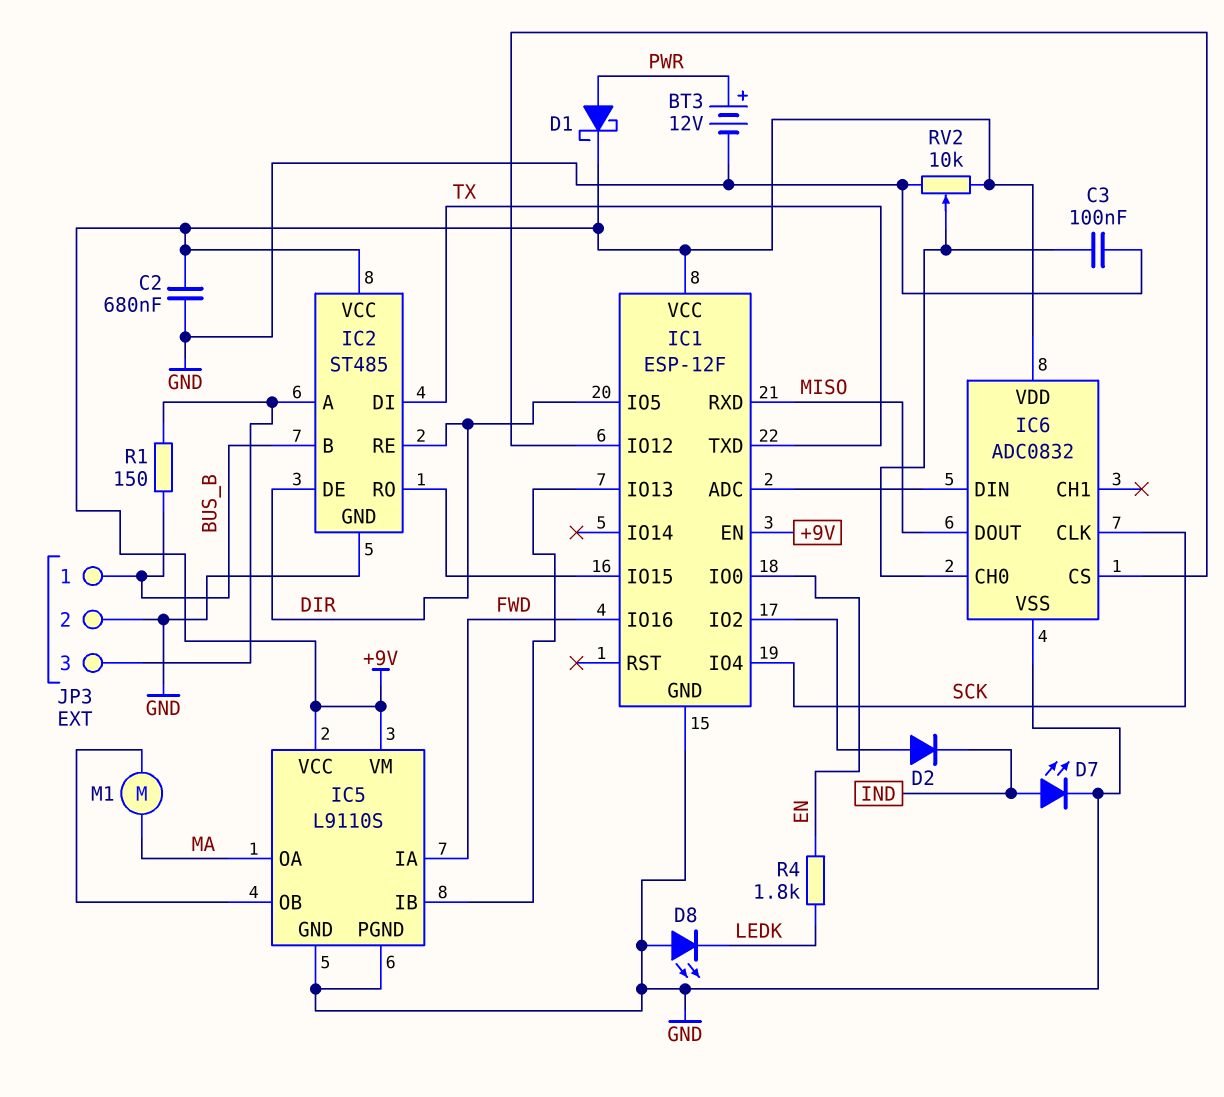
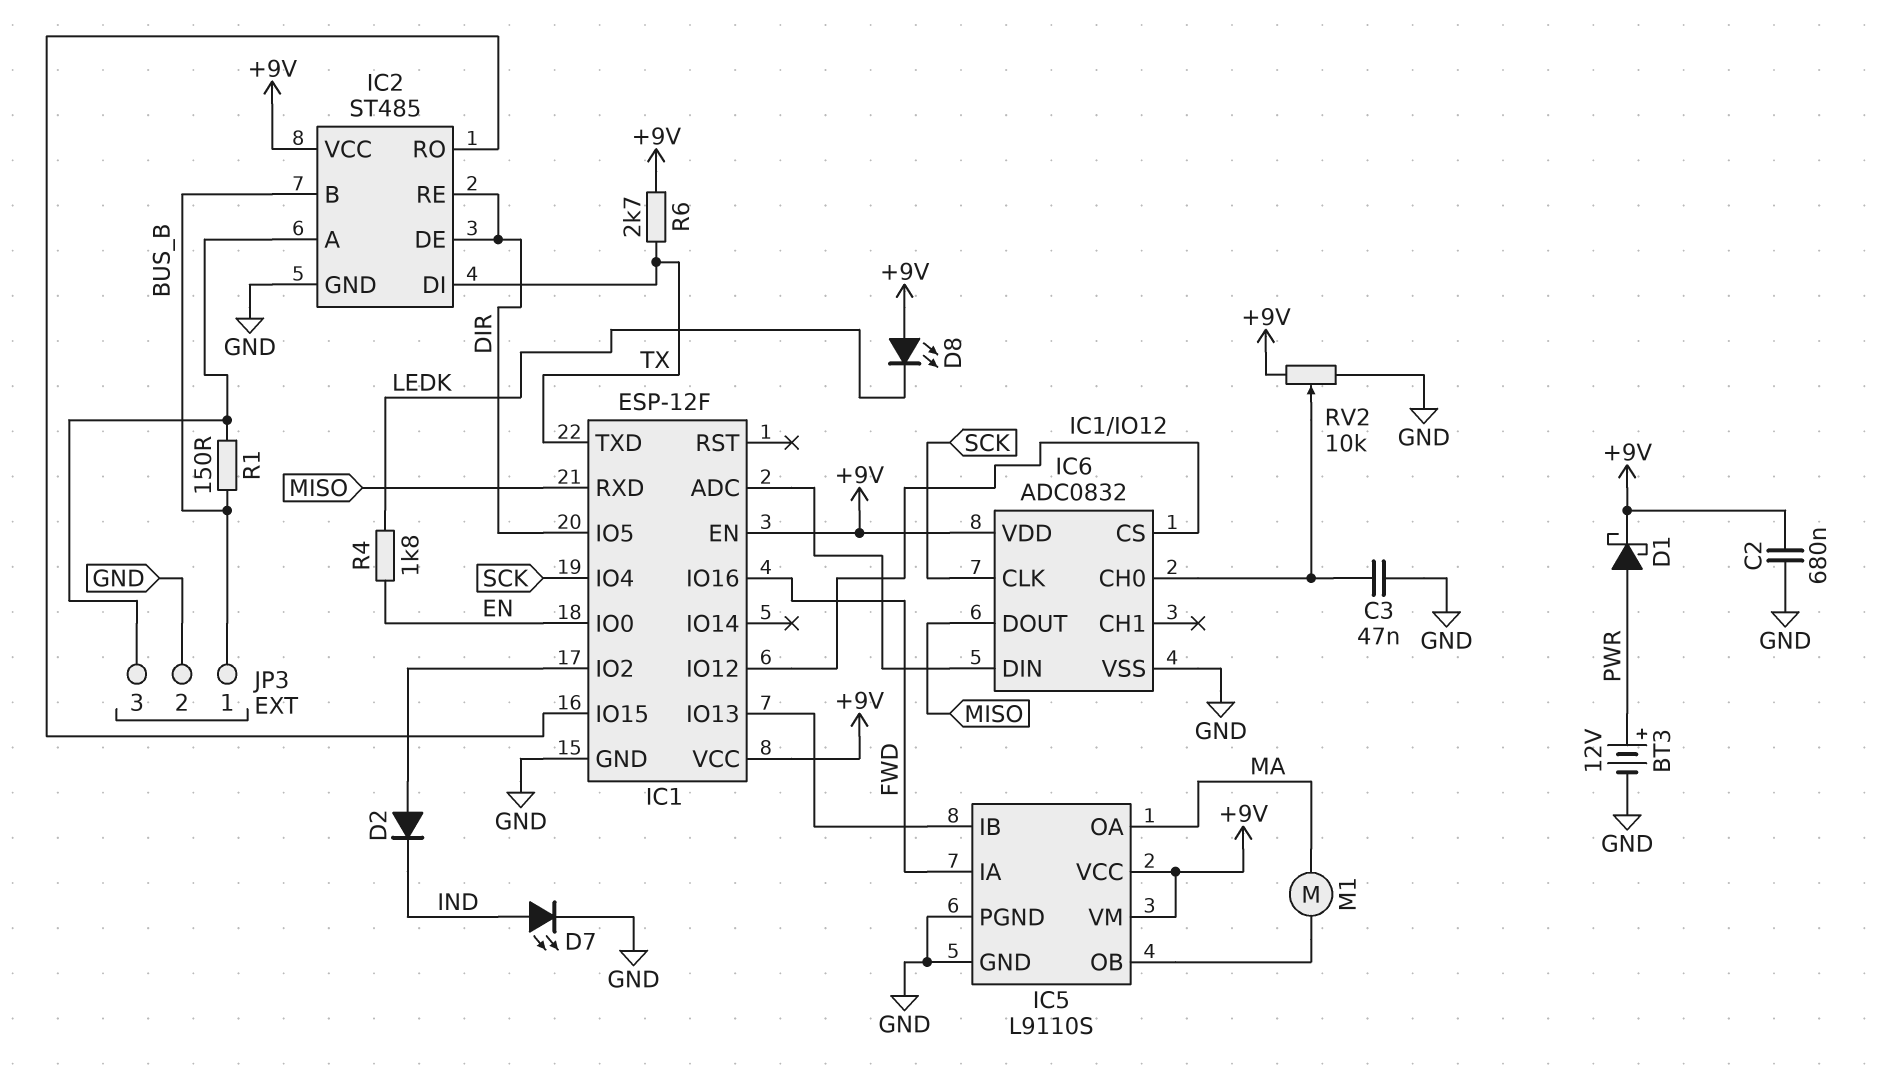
C3: 100nF (GND, IC6/CH0) -> 47nF (GND, IC6/CH0)
D8: LED (A GND, K LEDK) -> LED (A +9V, K LEDK)
R6: none -> 2.7k (+9V, TX)

